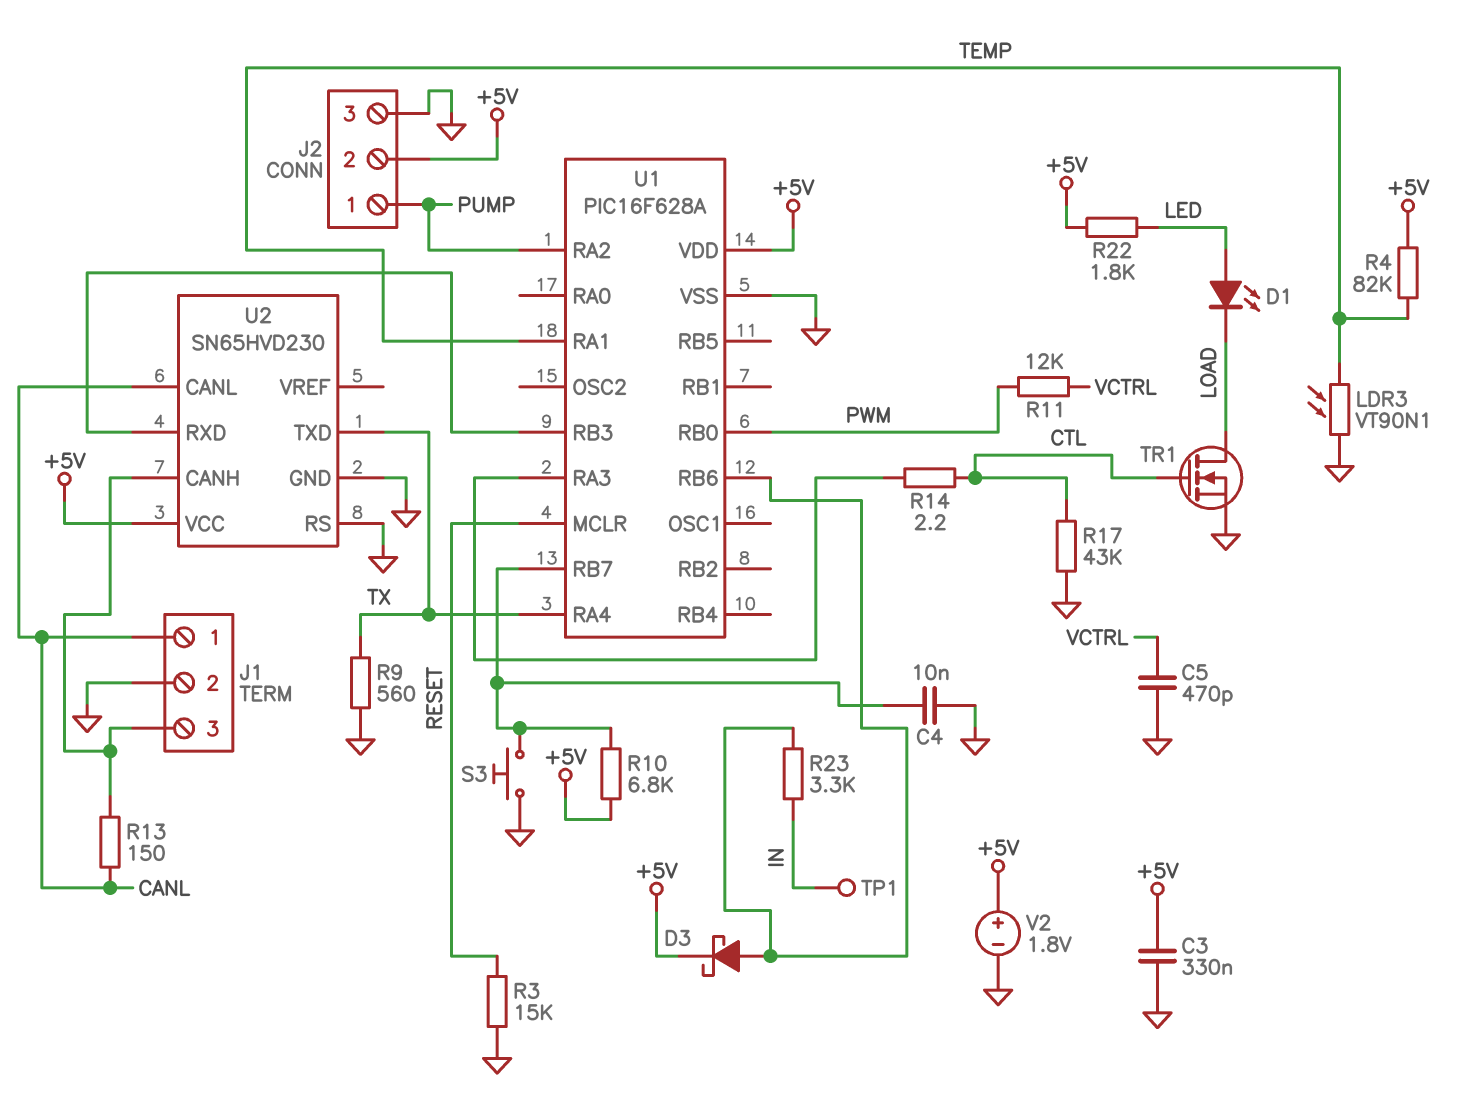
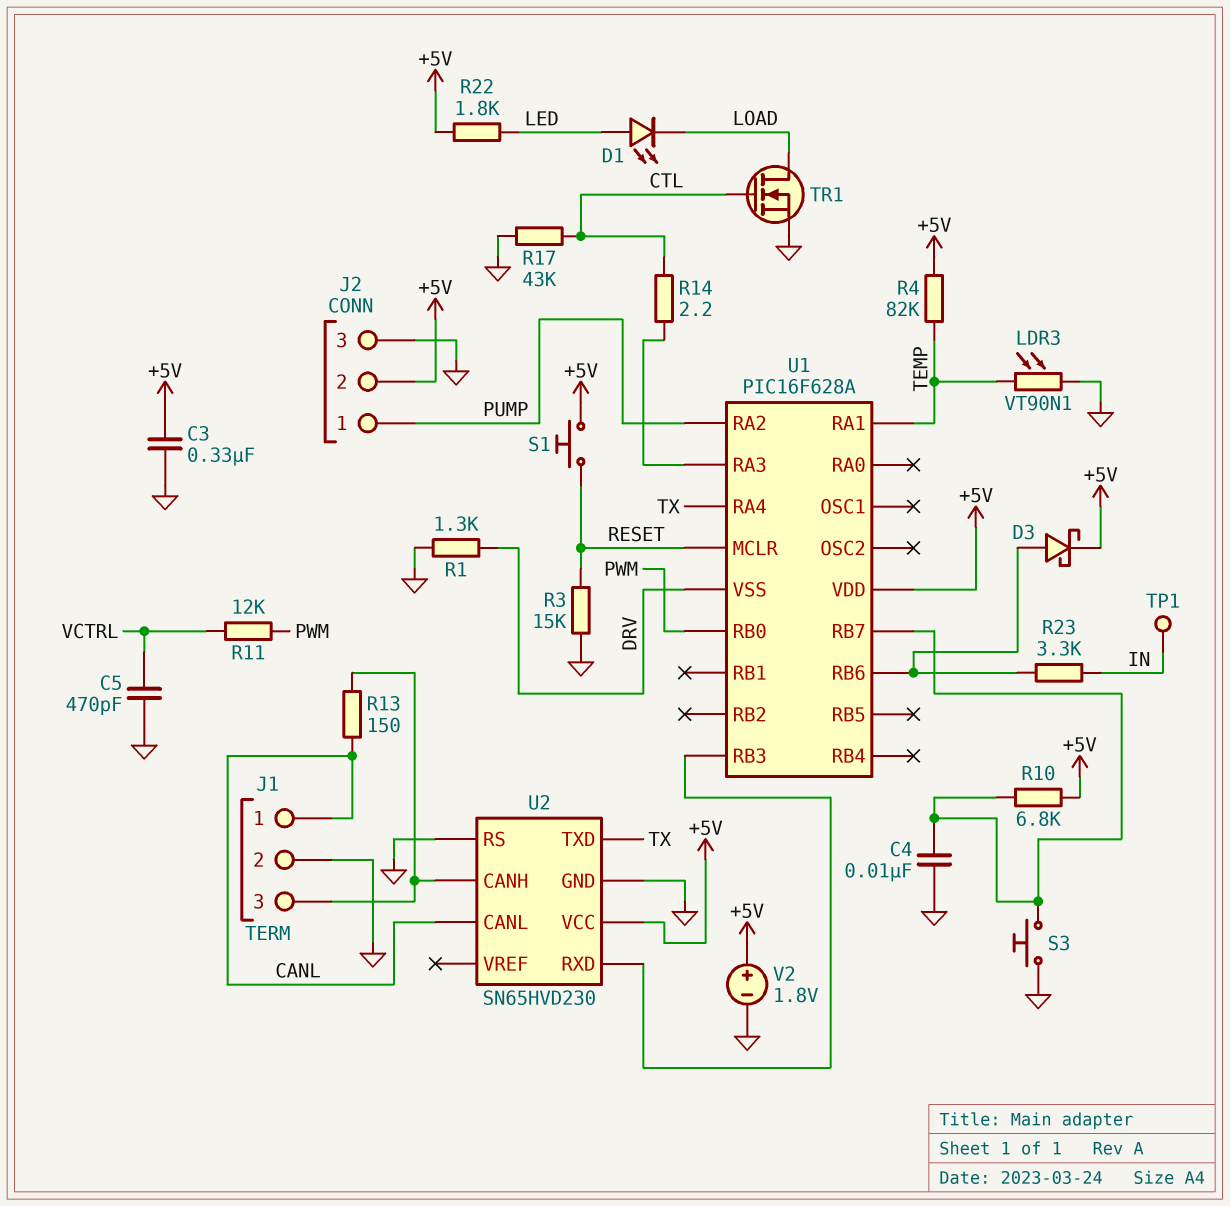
R1: none -> 1.3k (DRV, GND)
R9: 560 (GND, TX) -> none
S1: none -> button (+5V, RESET)
U1 pin VSS: GND -> DRV

